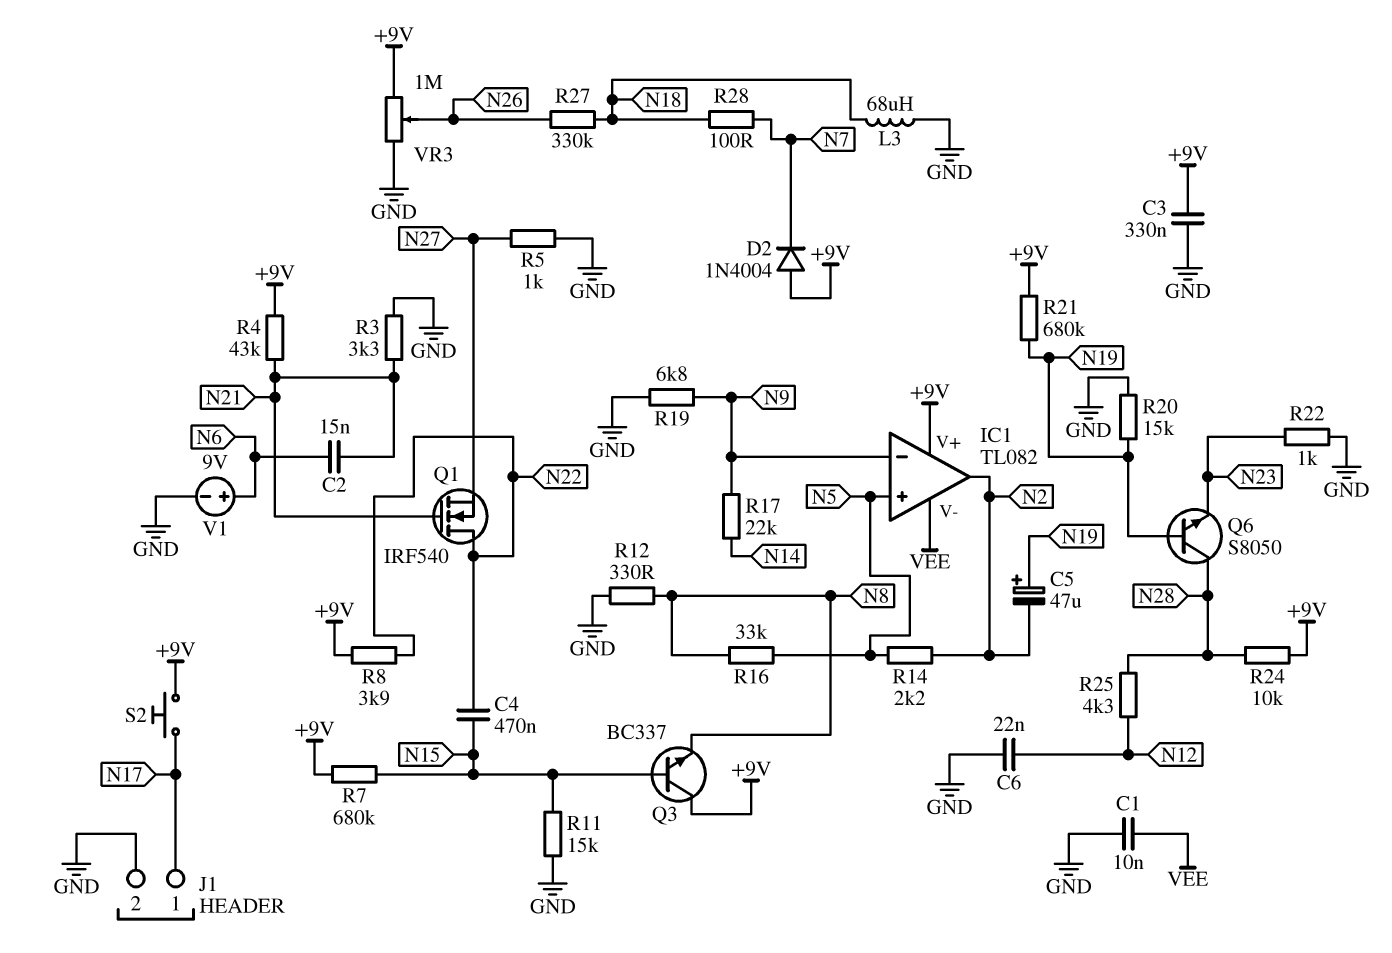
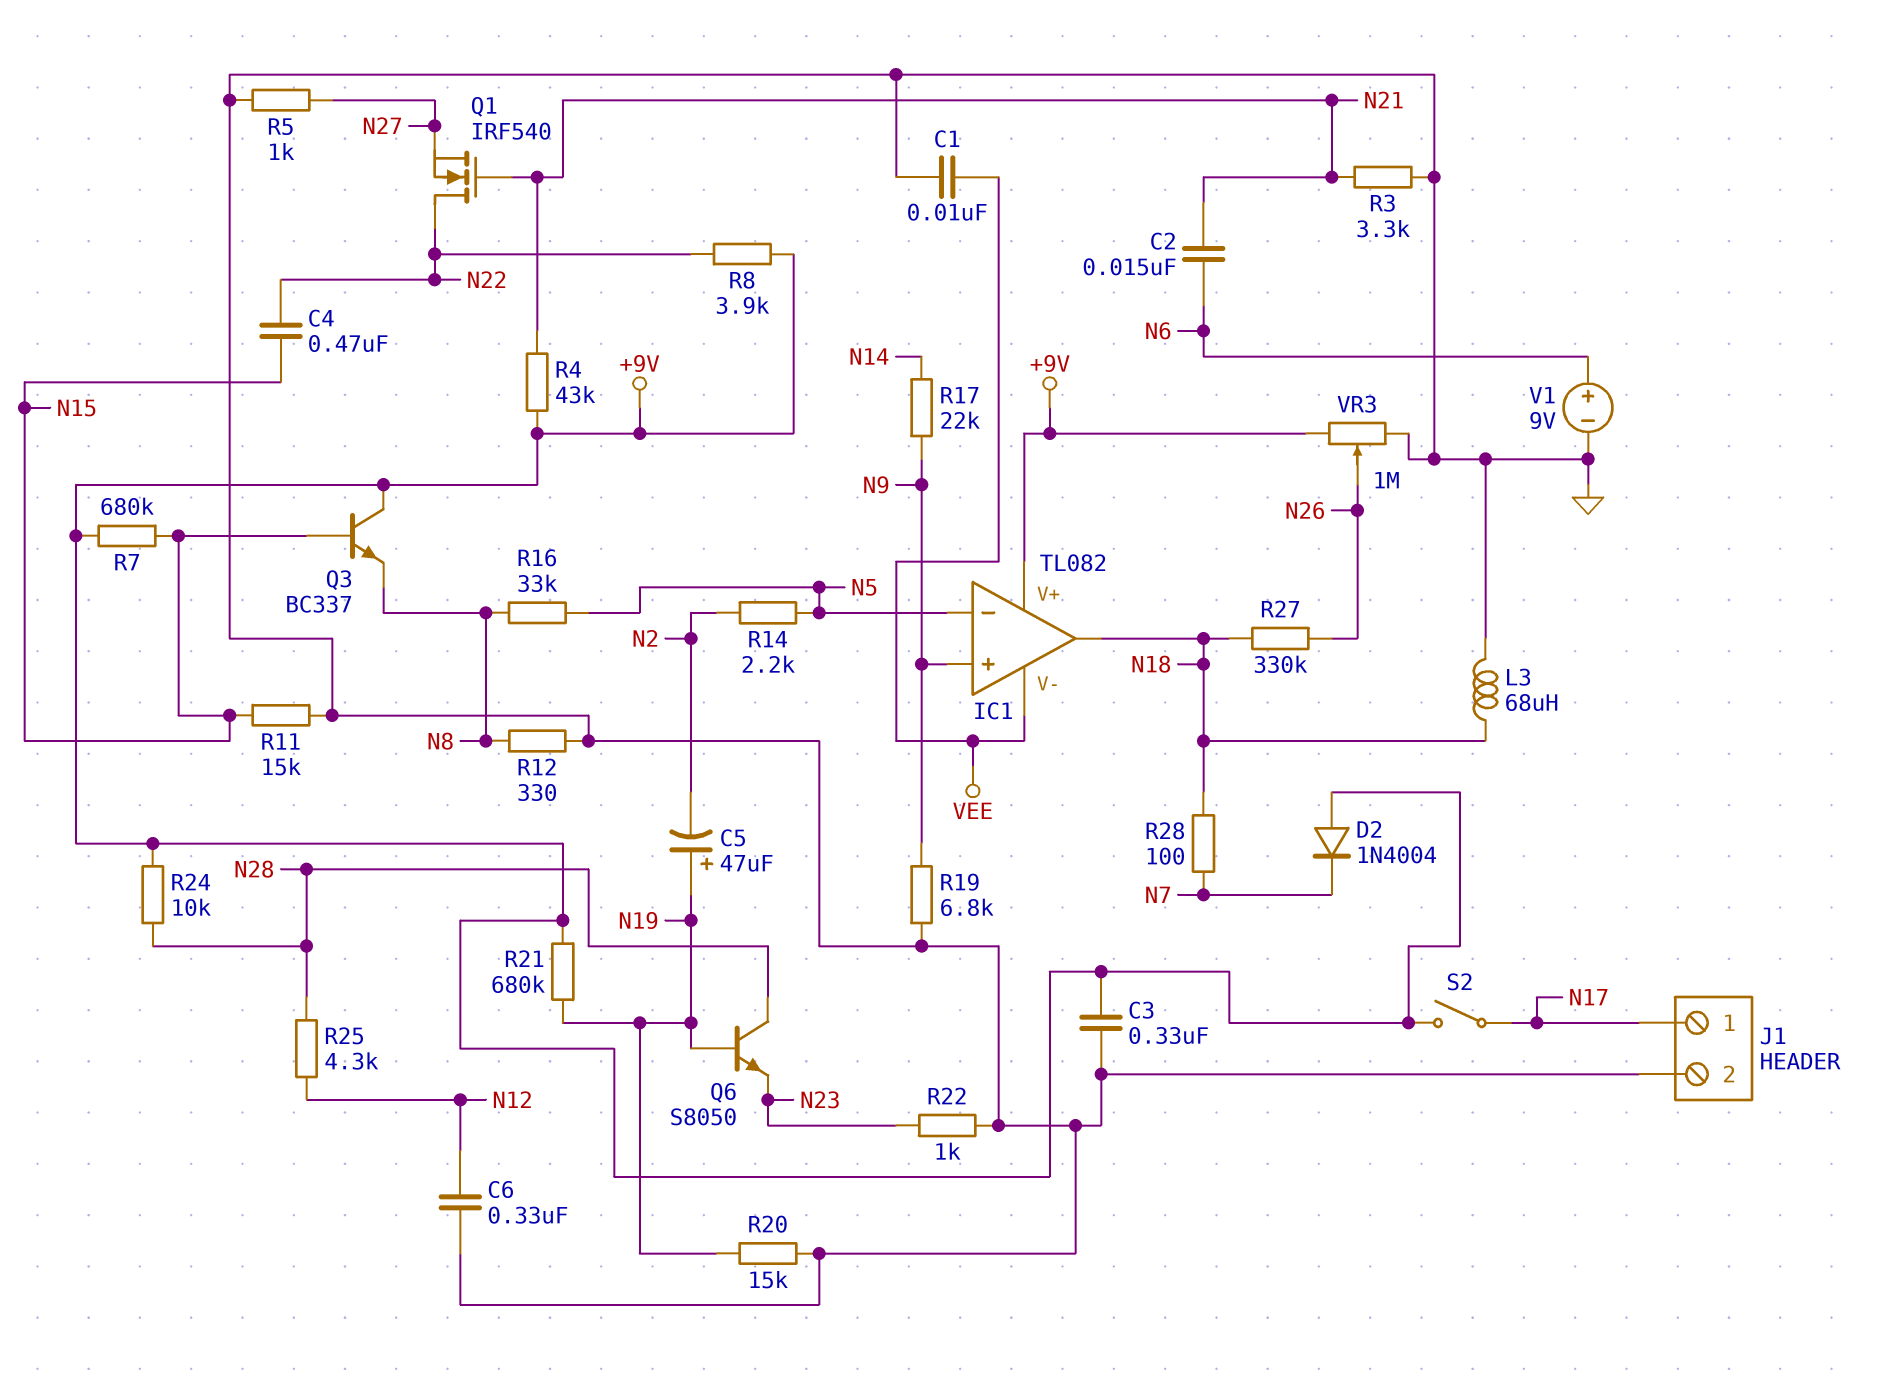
C6: 22nF (GND, N12) -> 330nF (GND, N12)
IC1 pin in+: N5 -> N9
IC1 pin in-: N9 -> N5
IC1 pin out: N2 -> N18
S2: button (+9V, N17) -> switch (+9V, N17)

